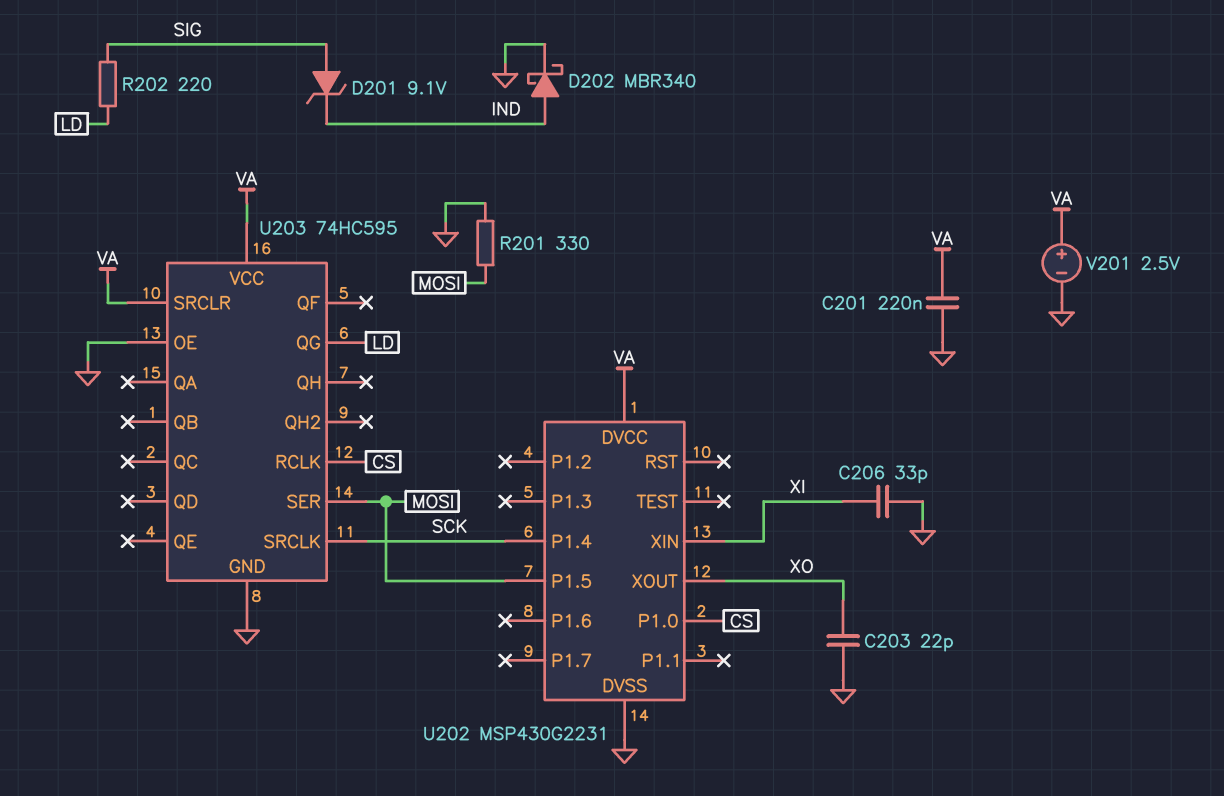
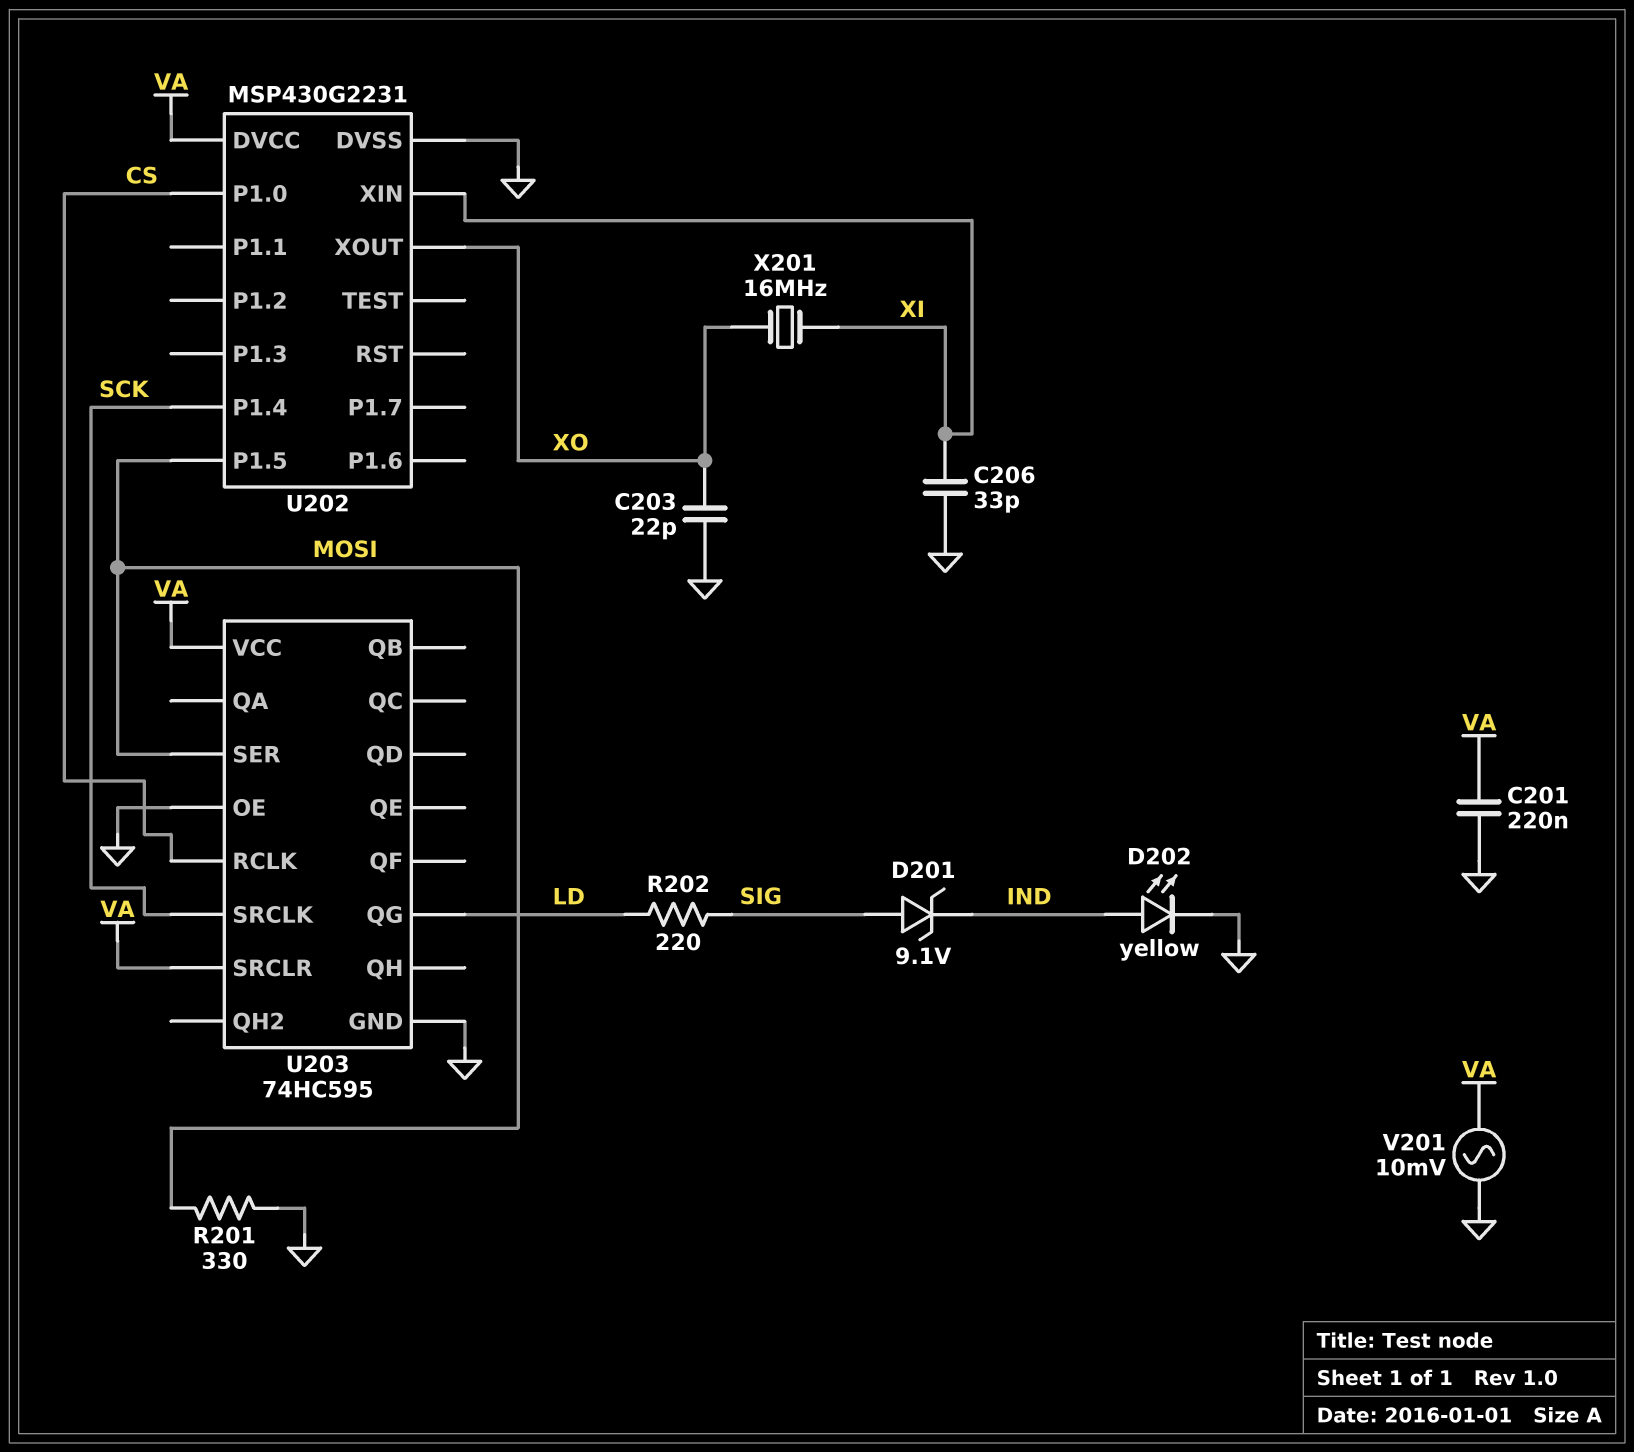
D202: schottky MBR340 (A IND, K GND) -> LED yellow (A IND, K GND)
V201: 2.5V (plus VA, minus GND) -> AC 10mV (GND, VA)
X201: none -> 16MHz (XI, XO)

